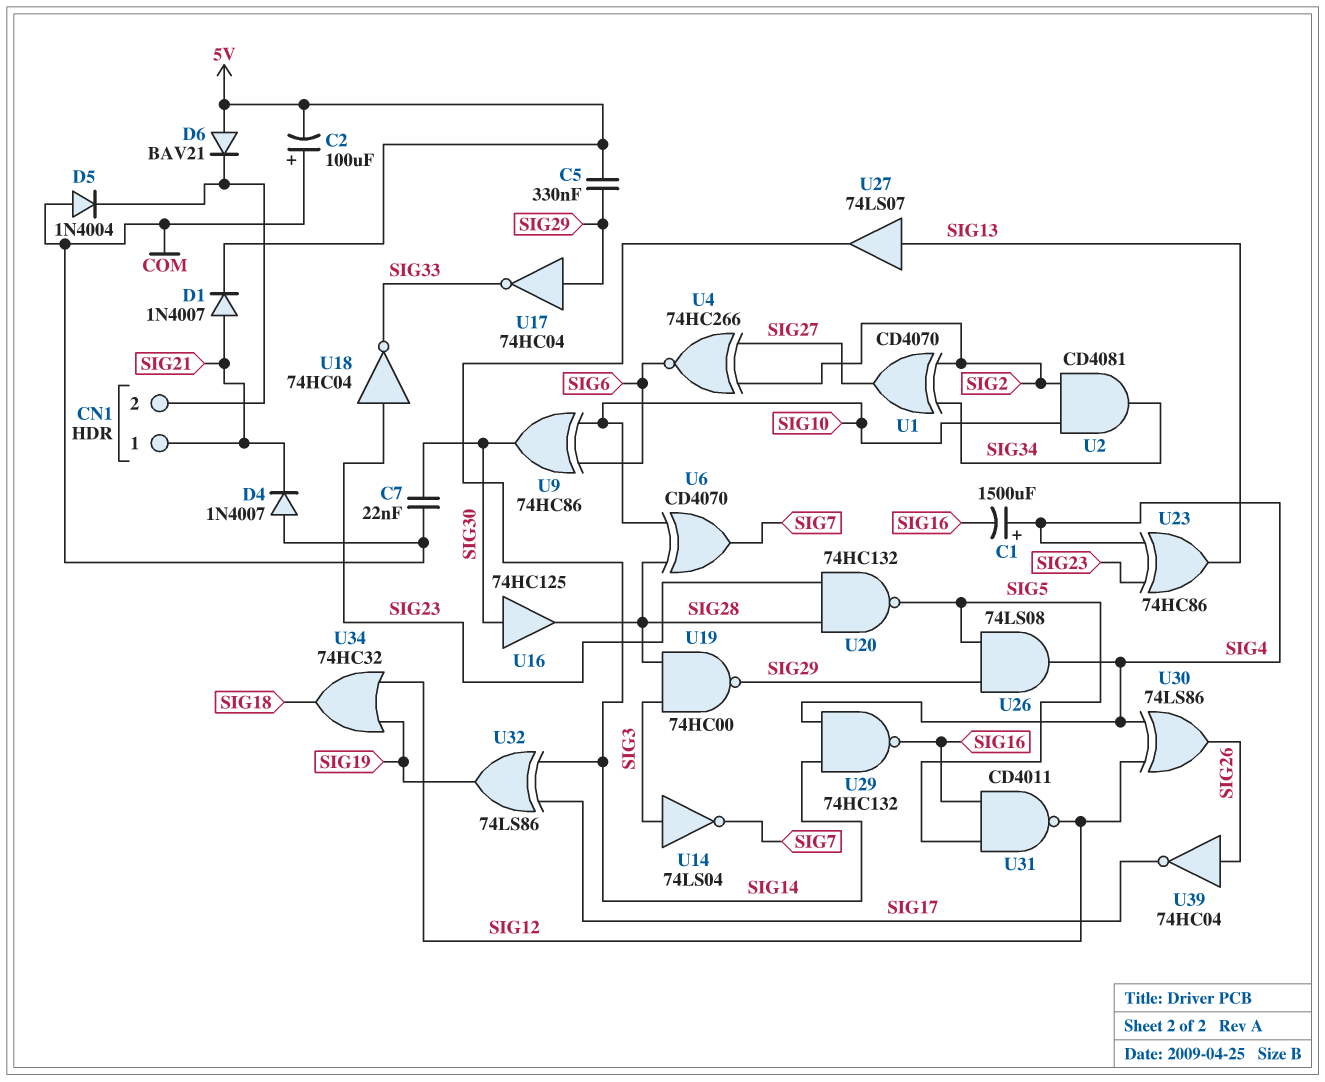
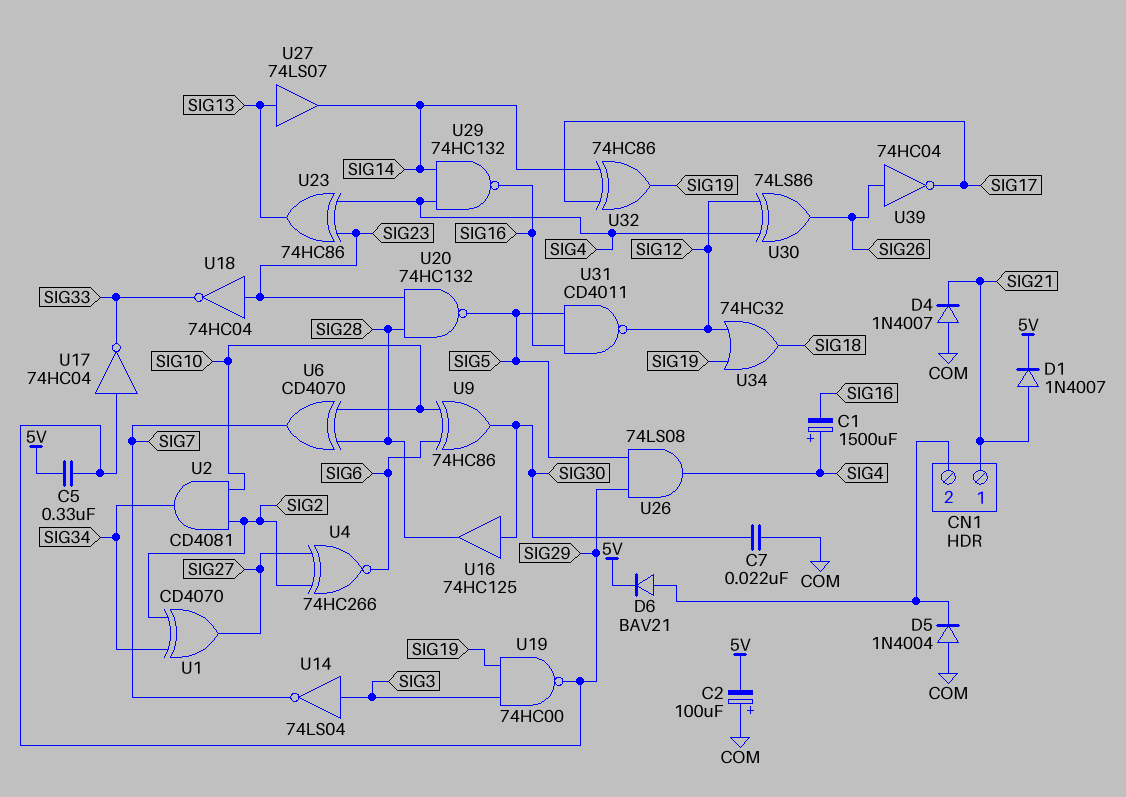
D6: diode BAV21 (A 5V, K CN1/2) -> diode BAV21 (A CN1/2, K 5V)
U19: NAND 74HC00 (in SIG3, in SIG28, out SIG29) -> NAND 74HC00 (in SIG3, in SIG19, out SIG29)
U32: XOR 74LS86 (in SIG14, in SIG17, out SIG19) -> XOR 74HC86 (in SIG14, in SIG17, out SIG19)

